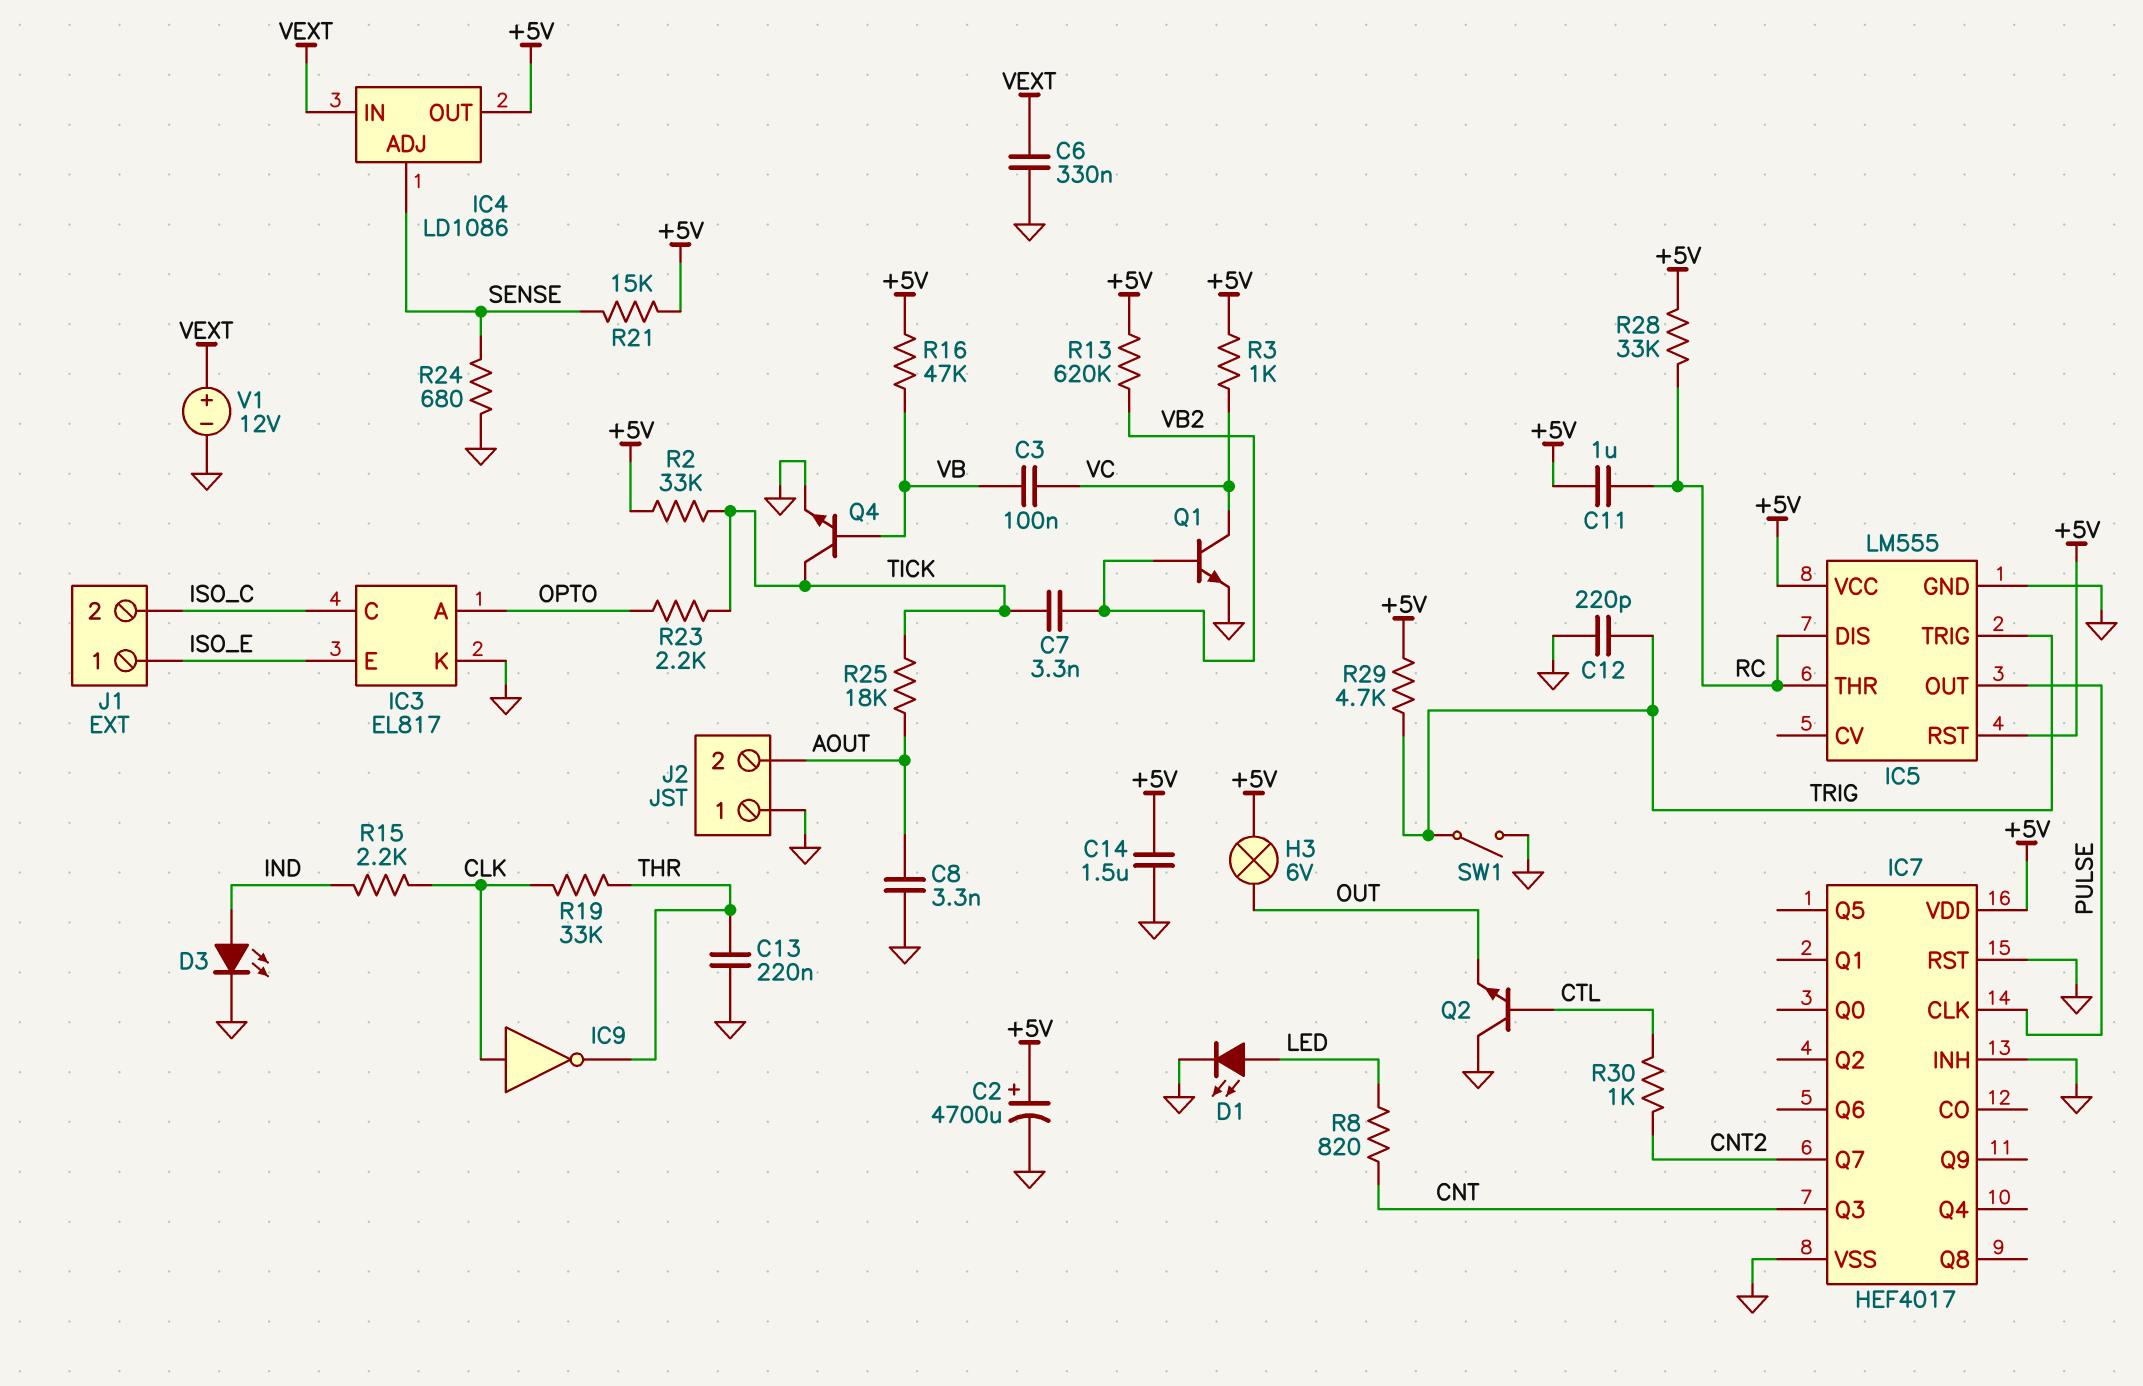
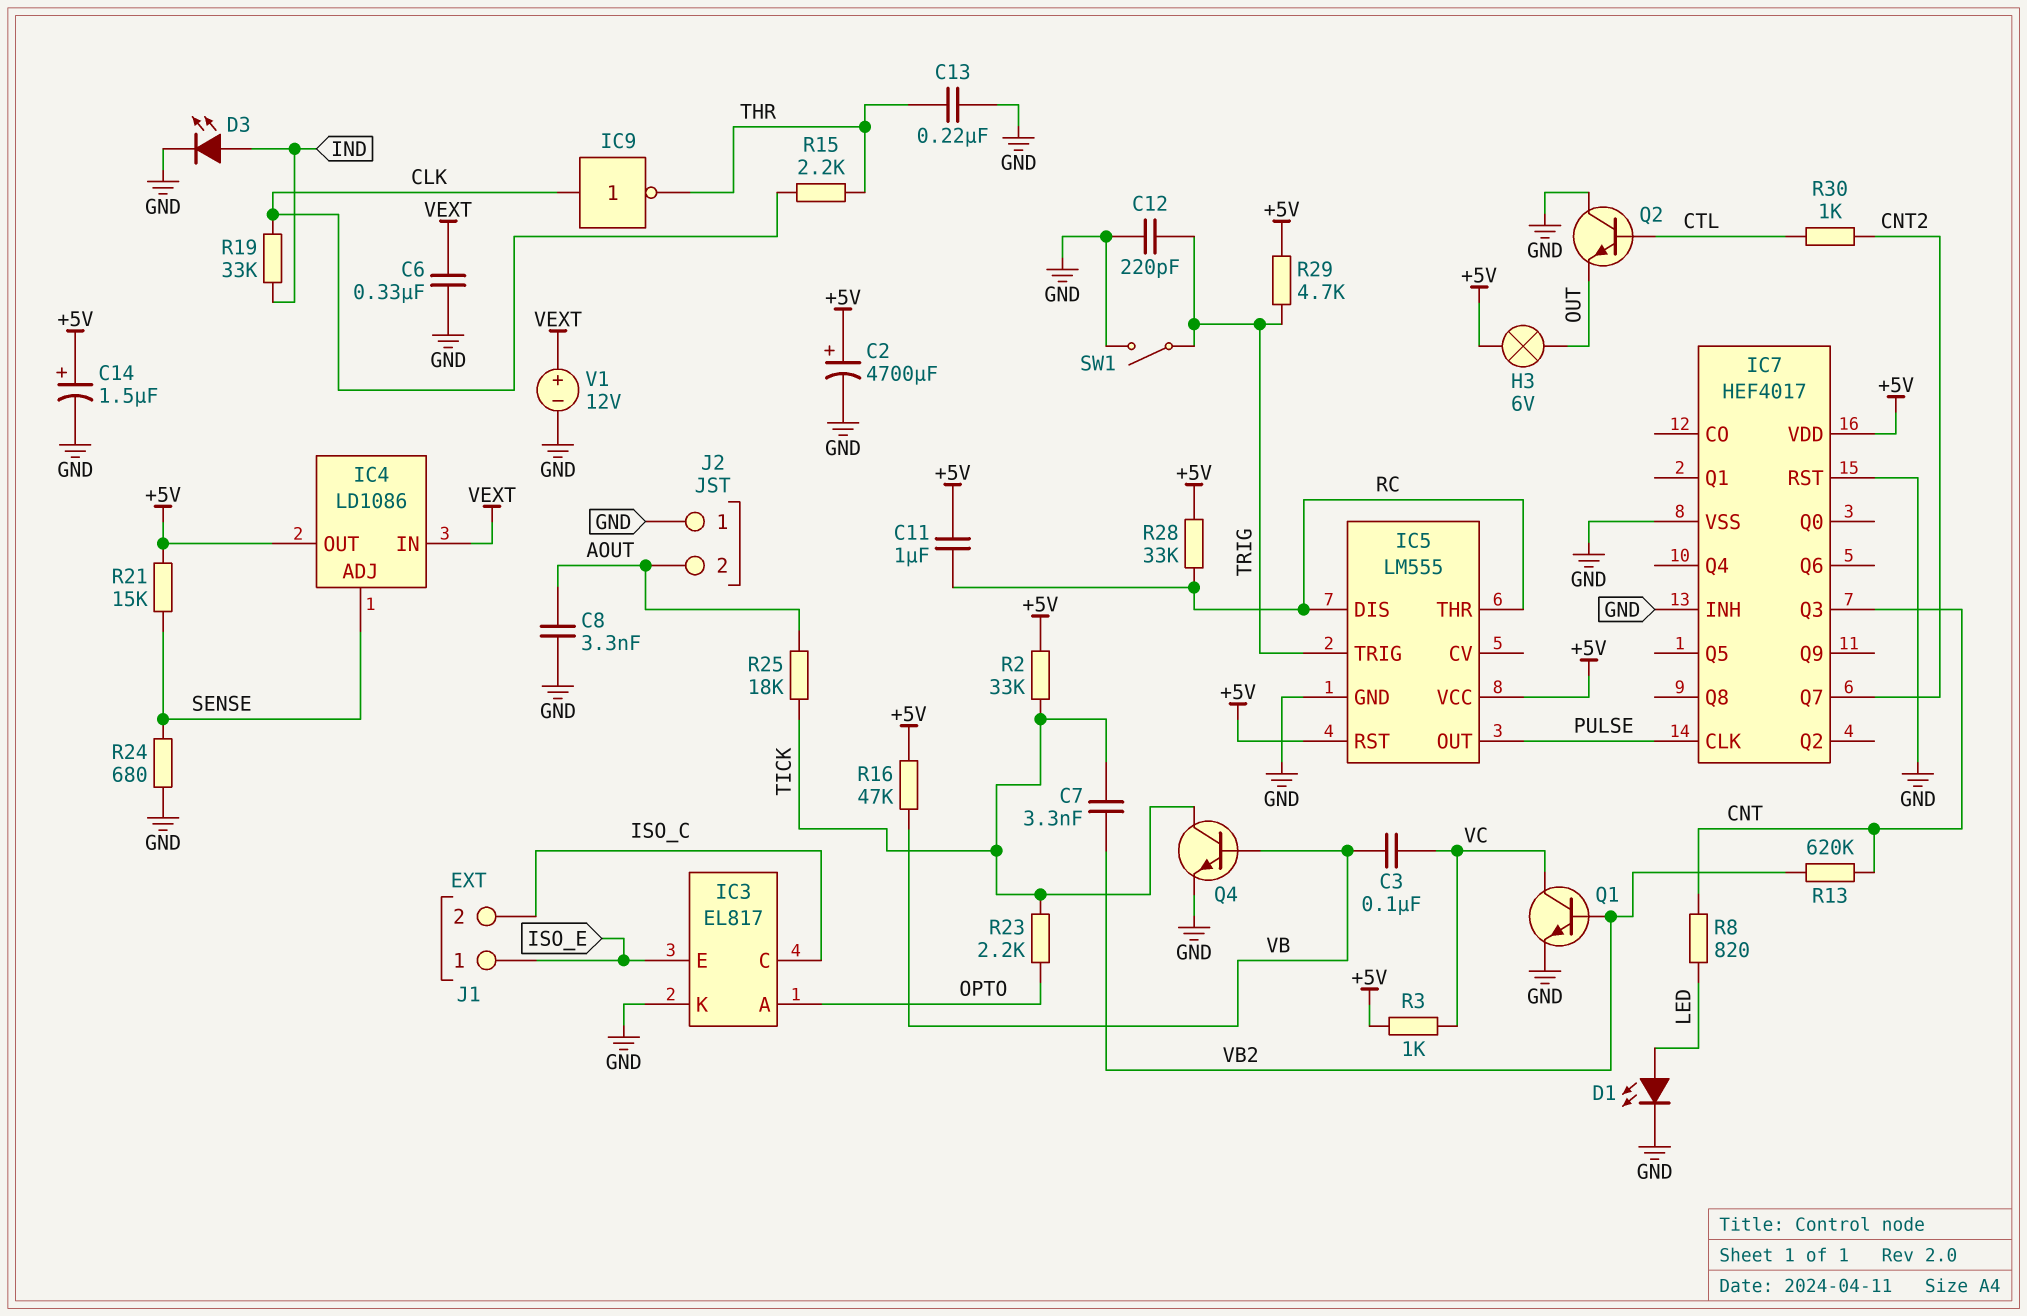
C14: 1.5uF (+5V, GND) -> 1.5uF (plus +5V, minus GND)
R13: 620k (+5V, VB2) -> 620k (CNT, VB2)
R15: 2.2k (CLK, IND) -> 2.2k (CLK, THR)
R19: 33k (CLK, THR) -> 33k (CLK, IND)

